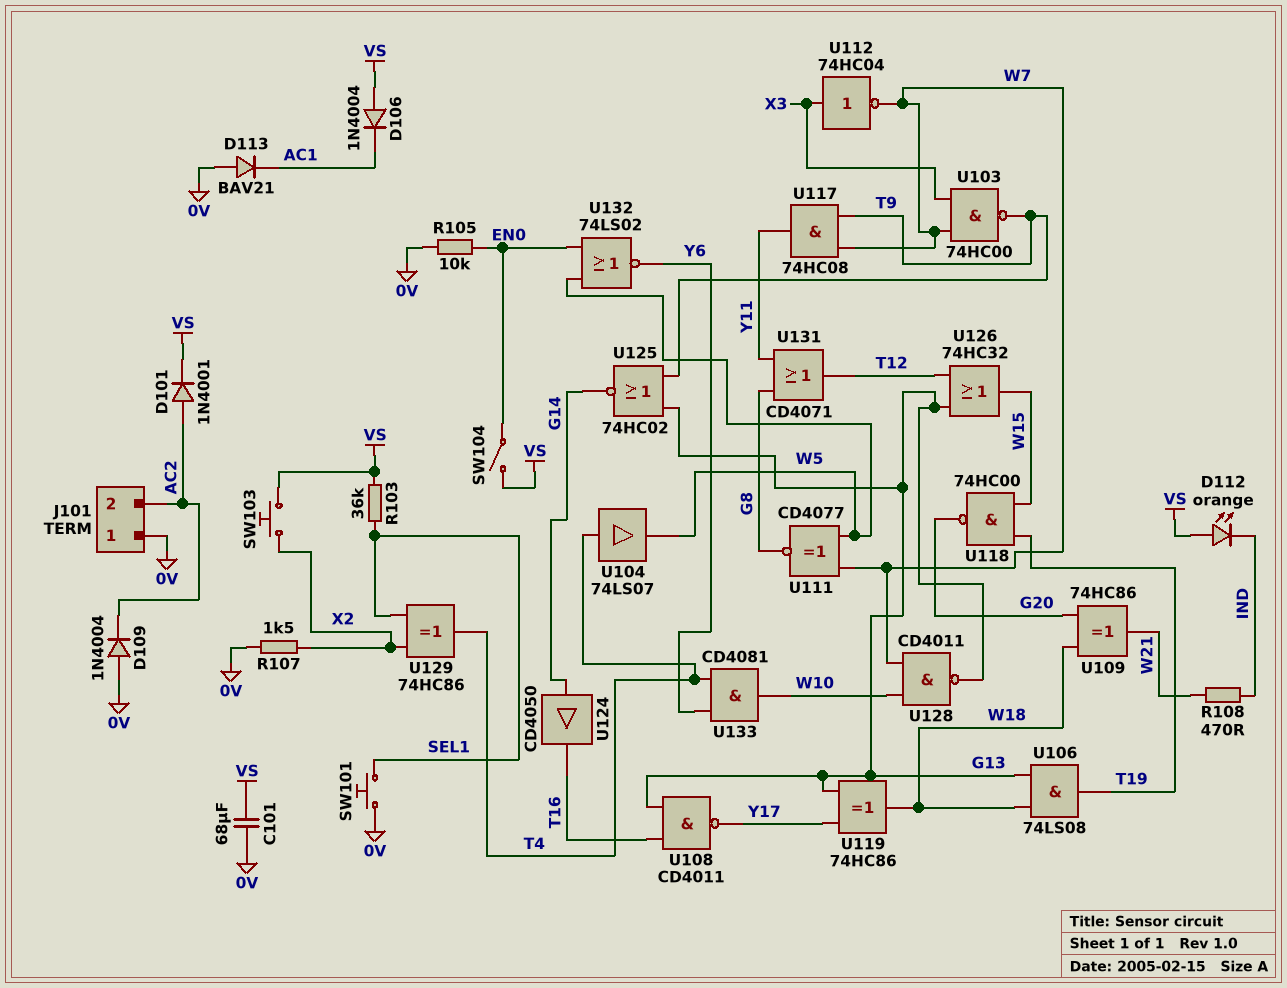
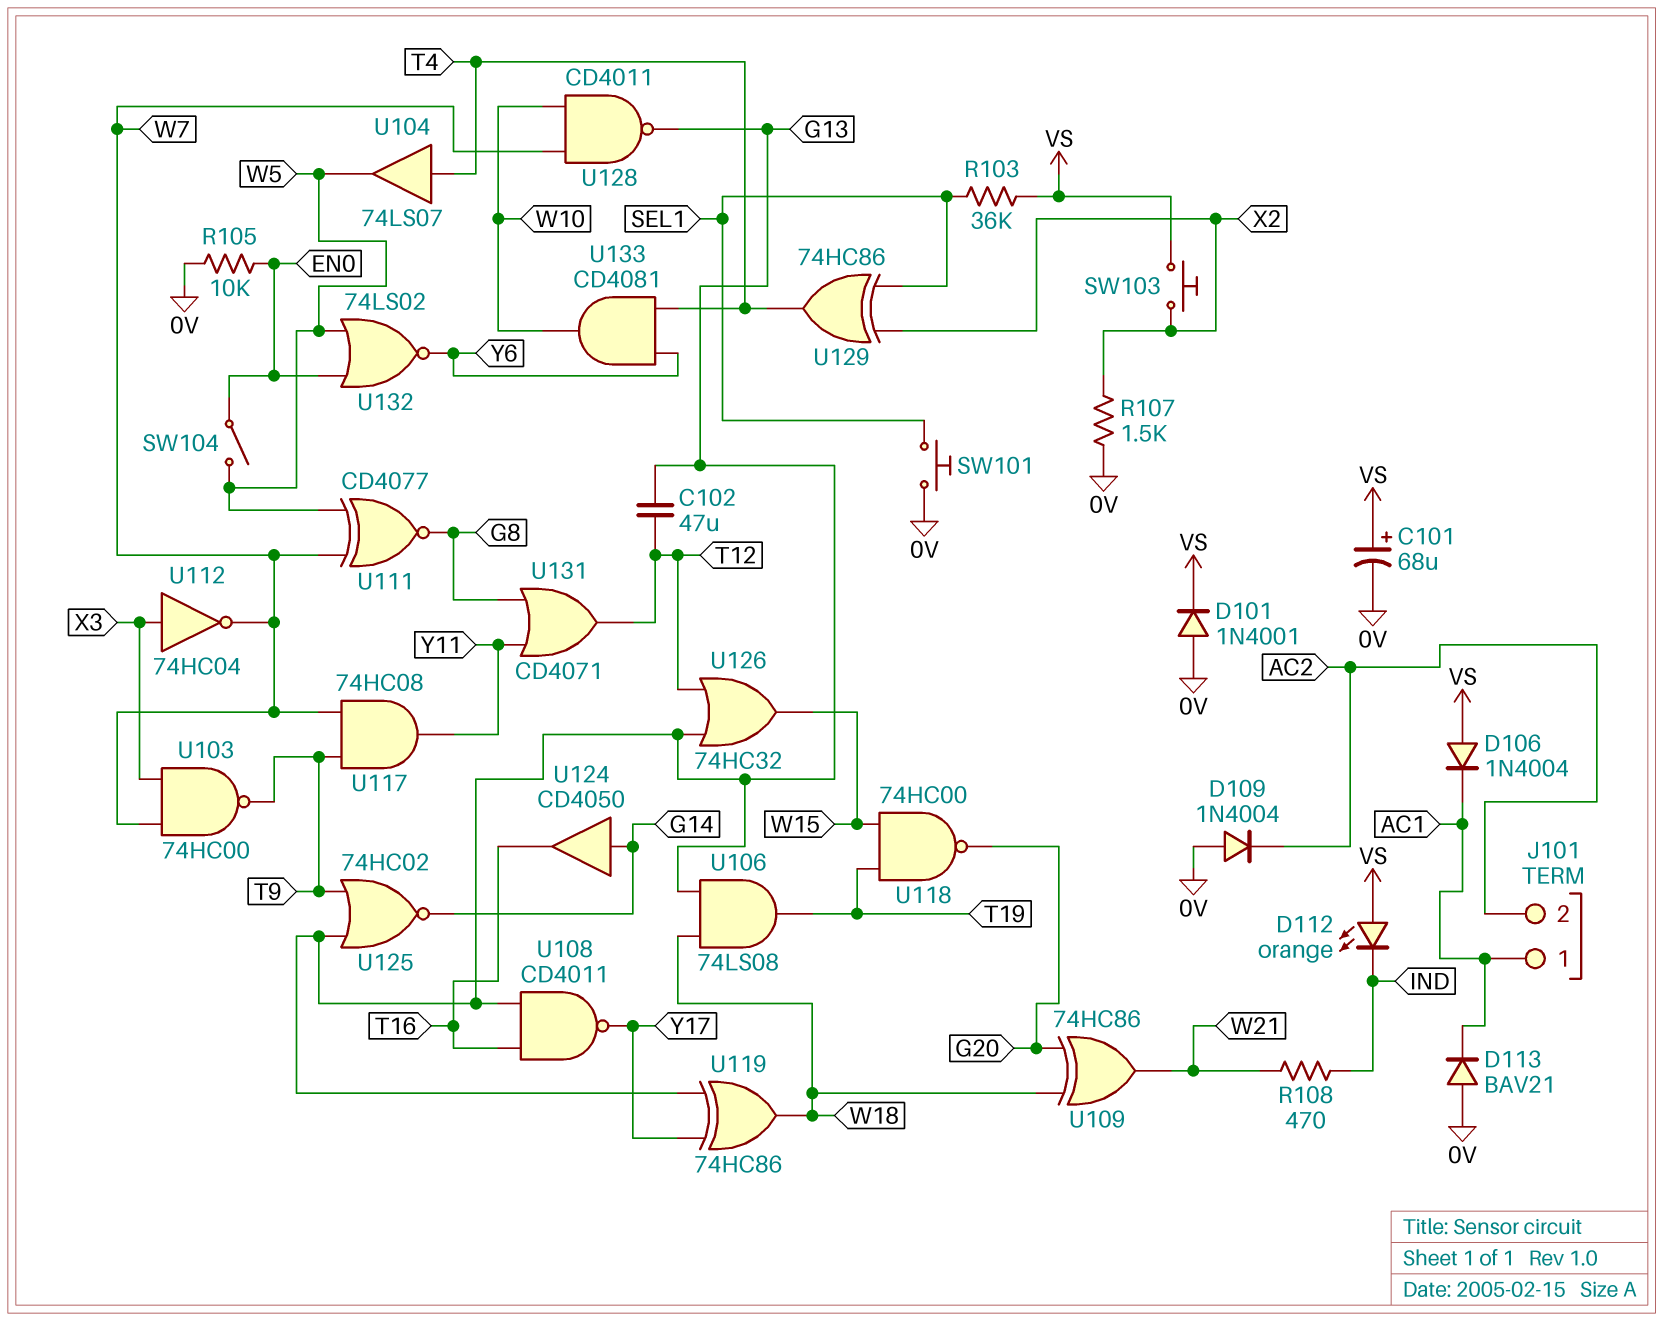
C101: 68uF (0V, VS) -> 68uF (plus VS, minus 0V)
C102: none -> 47uF (G13, T12)
D101: diode 1N4001 (A AC2, K VS) -> diode 1N4001 (A 0V, K VS)
J101 pin 1: 0V -> AC1
SW104: switch (EN0, VS) -> switch (EN0, W5)

